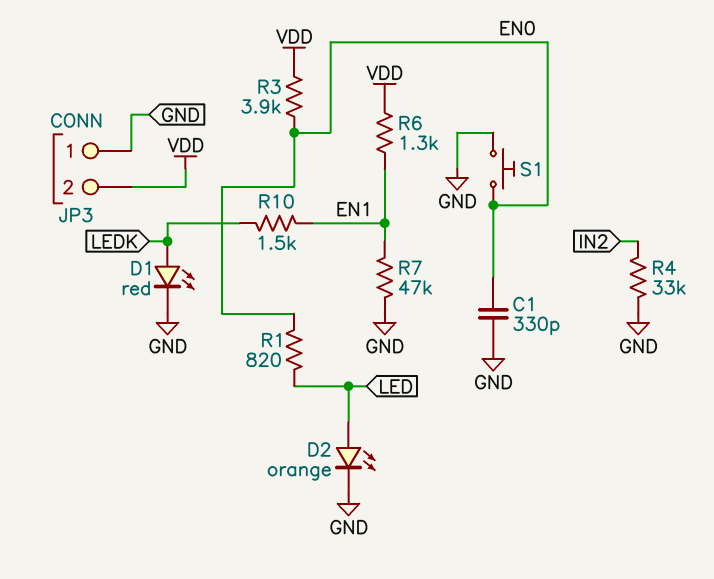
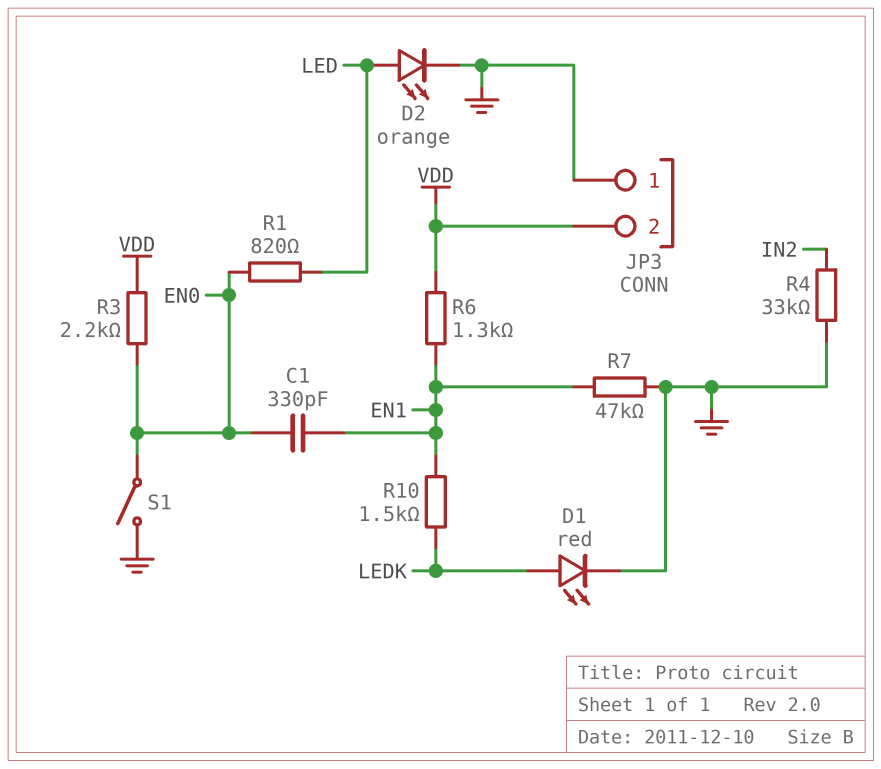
C1: 330pF (EN0, GND) -> 330pF (EN0, EN1)
R3: 3.9k (EN0, VDD) -> 2.2k (EN0, VDD)
S1: button (EN0, GND) -> switch (EN0, GND)

